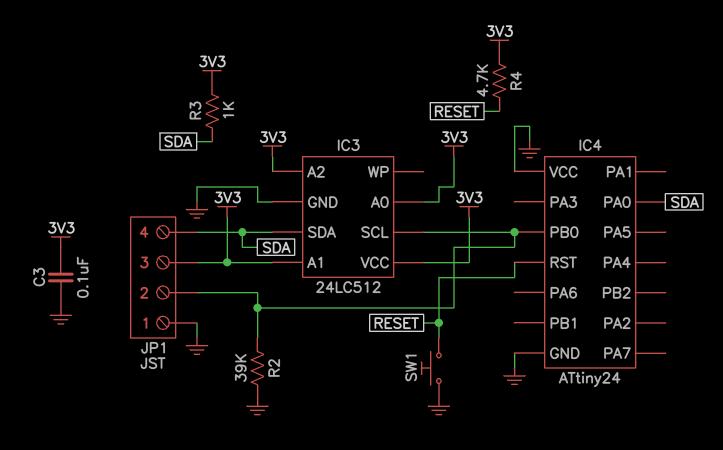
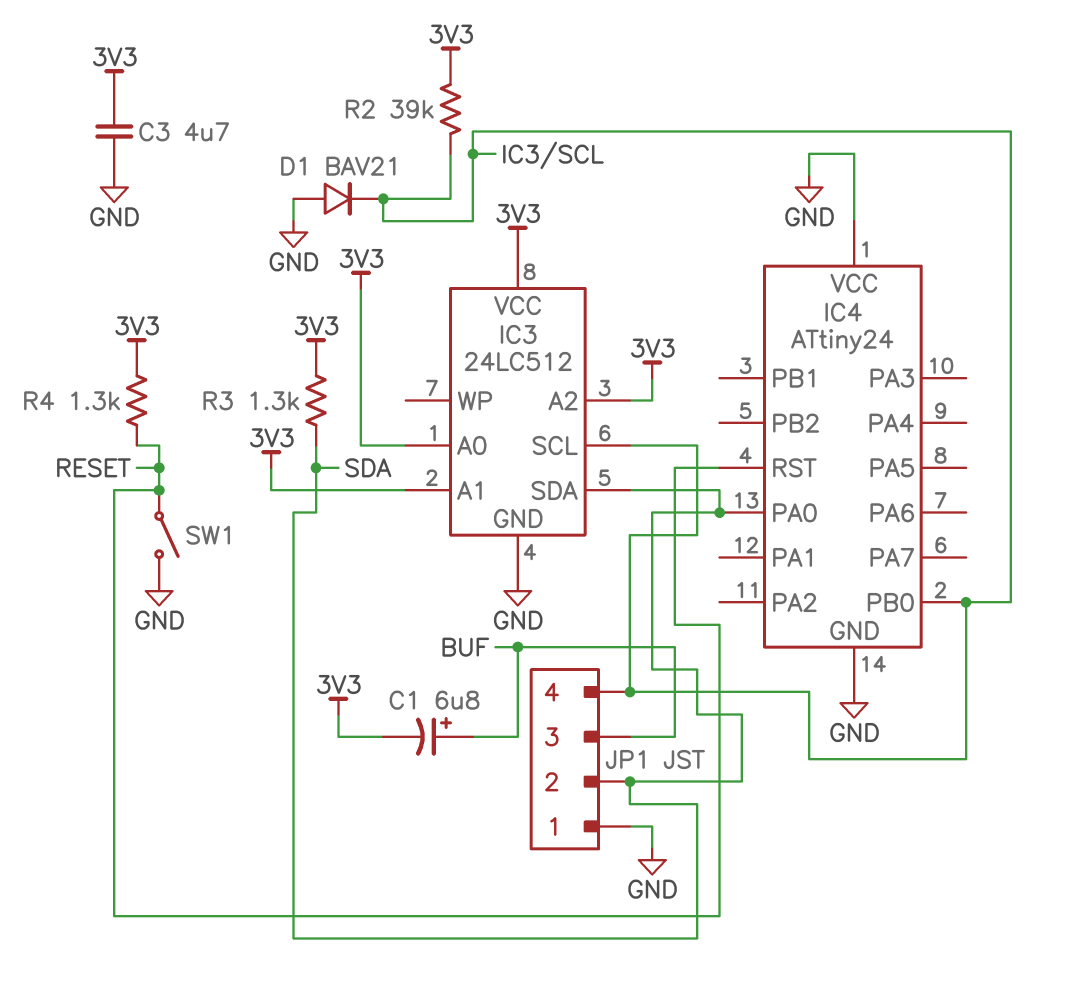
C1: none -> 6.8uF (plus BUF, minus 3V3)
C3: 100nF (3V3, GND) -> 4.7uF (3V3, GND)
D1: none -> diode BAV21 (A GND, K IC3/SCL)
JP1 pin 2: IC3/SCL -> SDA
JP1 pin 3: 3V3 -> BUF
JP1 pin 4: SDA -> IC3/SCL
R2: 39k (GND, IC3/SCL) -> 39k (3V3, IC3/SCL)
R3: 1k (3V3, SDA) -> 1.3k (3V3, SDA)
R4: 4.7k (3V3, RESET) -> 1.3k (3V3, RESET)
SW1: button (GND, RESET) -> switch (GND, RESET)

